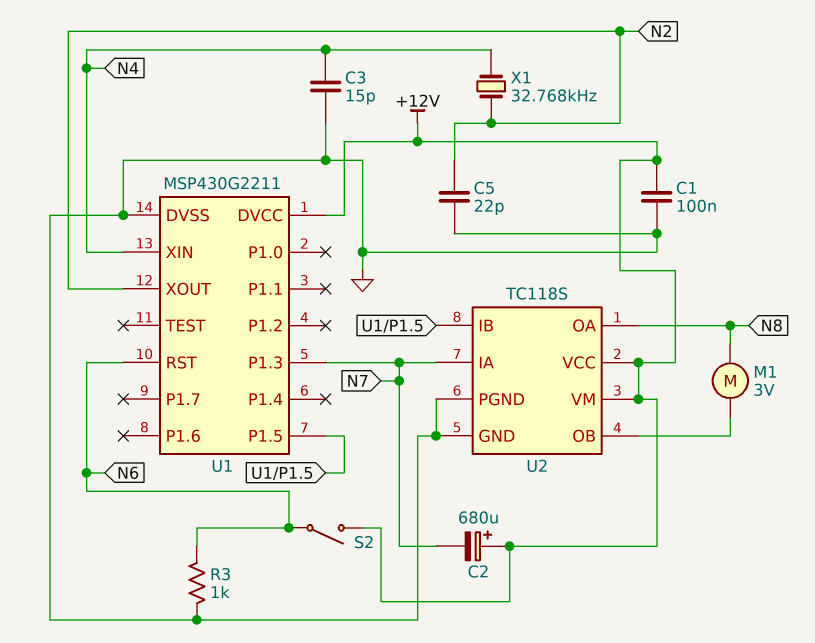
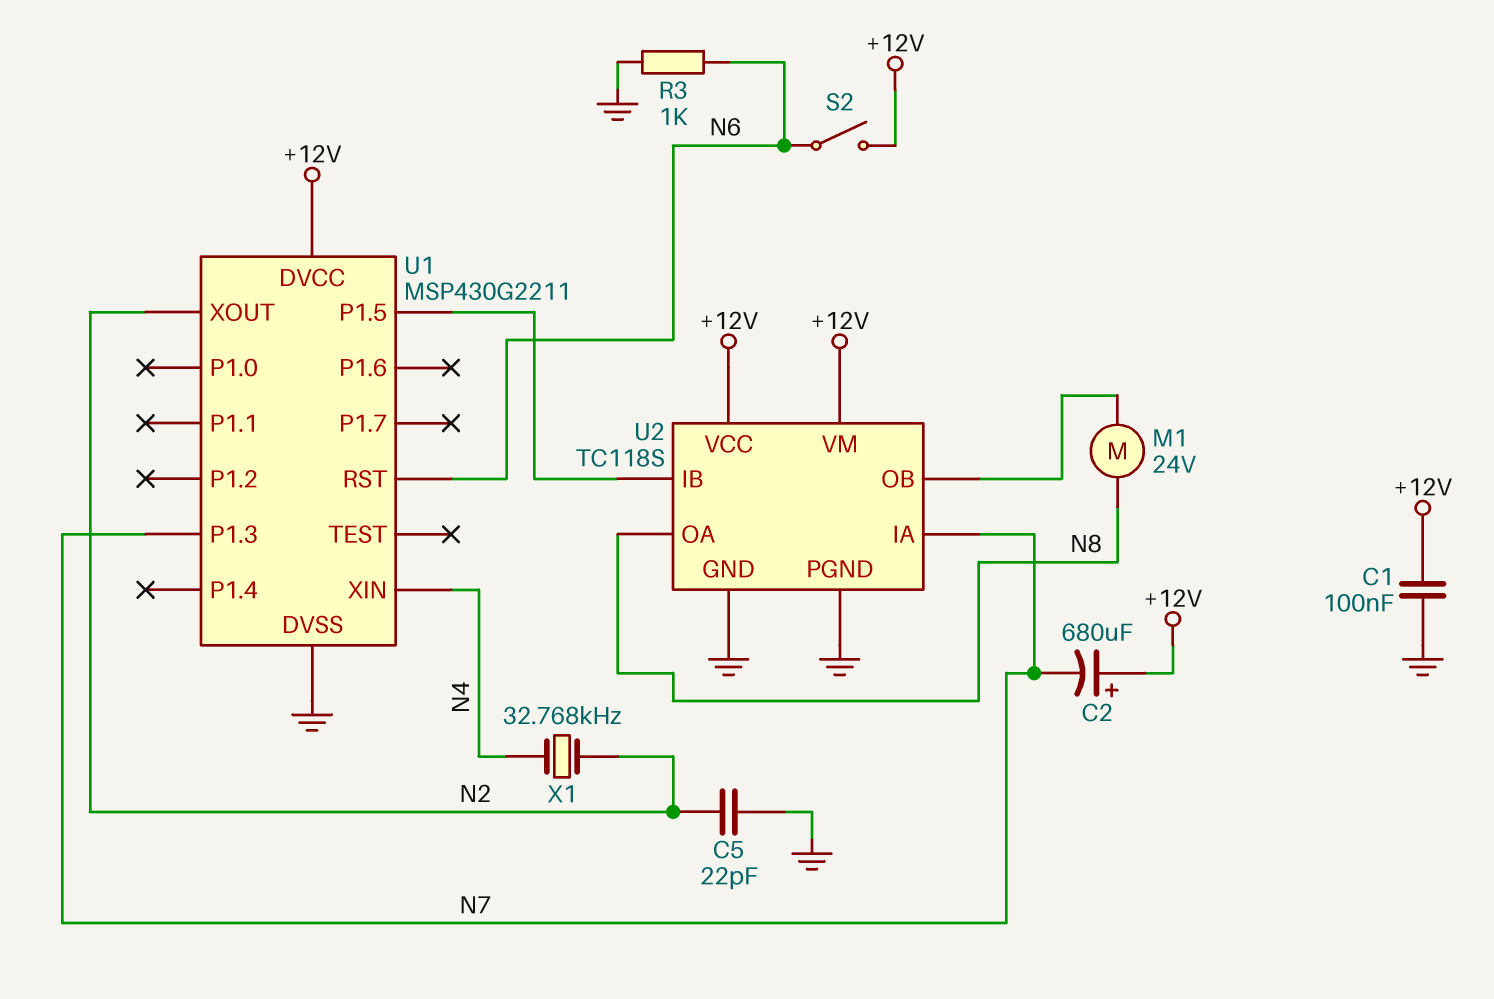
C3: 15pF (GND, N4) -> none
M1: motor 3V (N8, U2/OB) -> motor 24V (N8, U2/OB)

